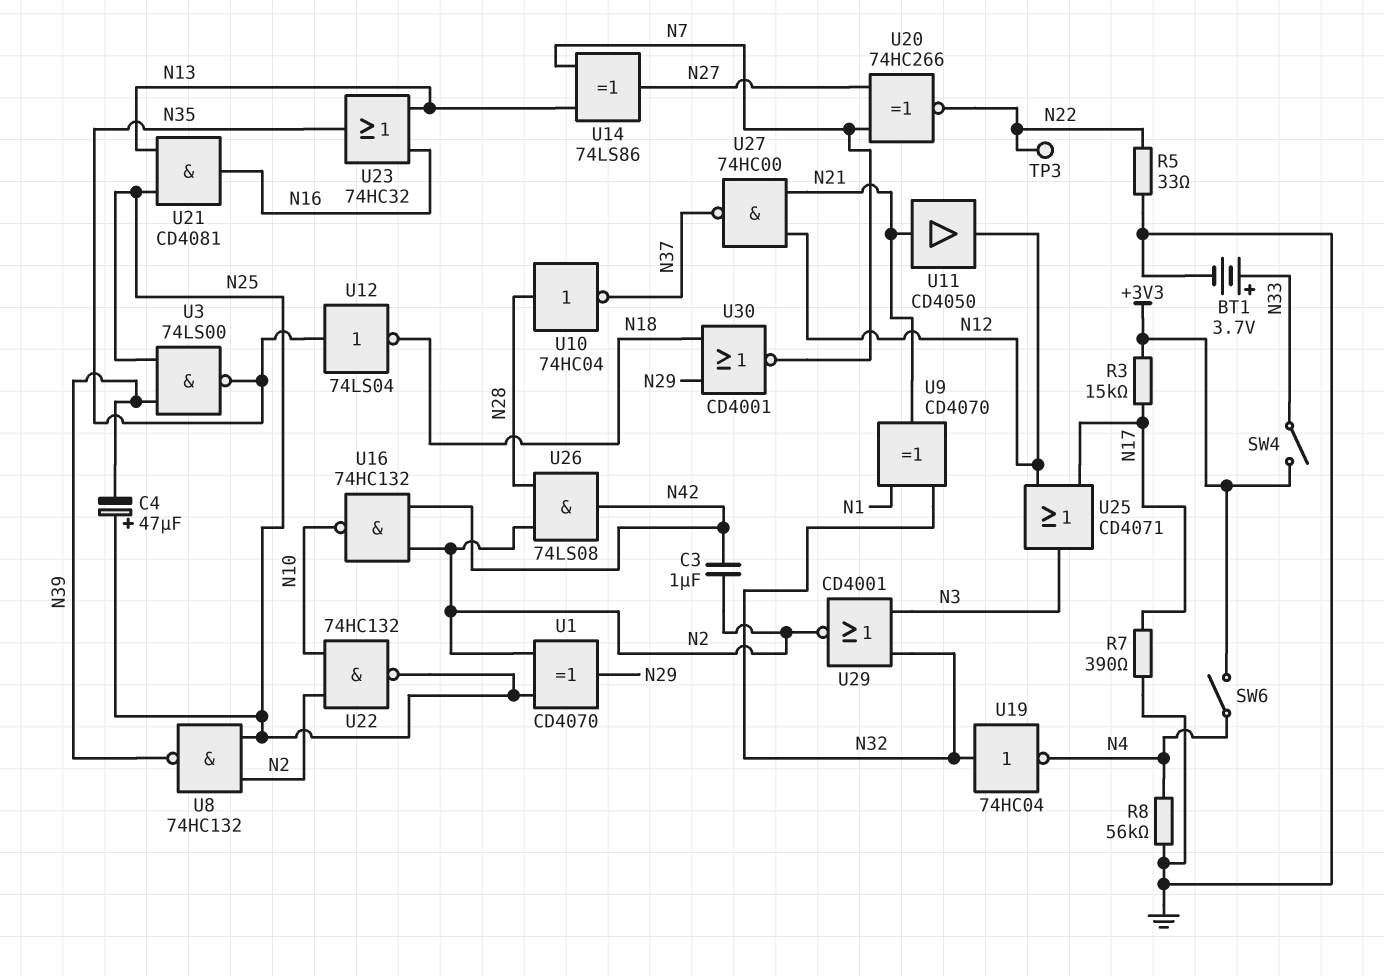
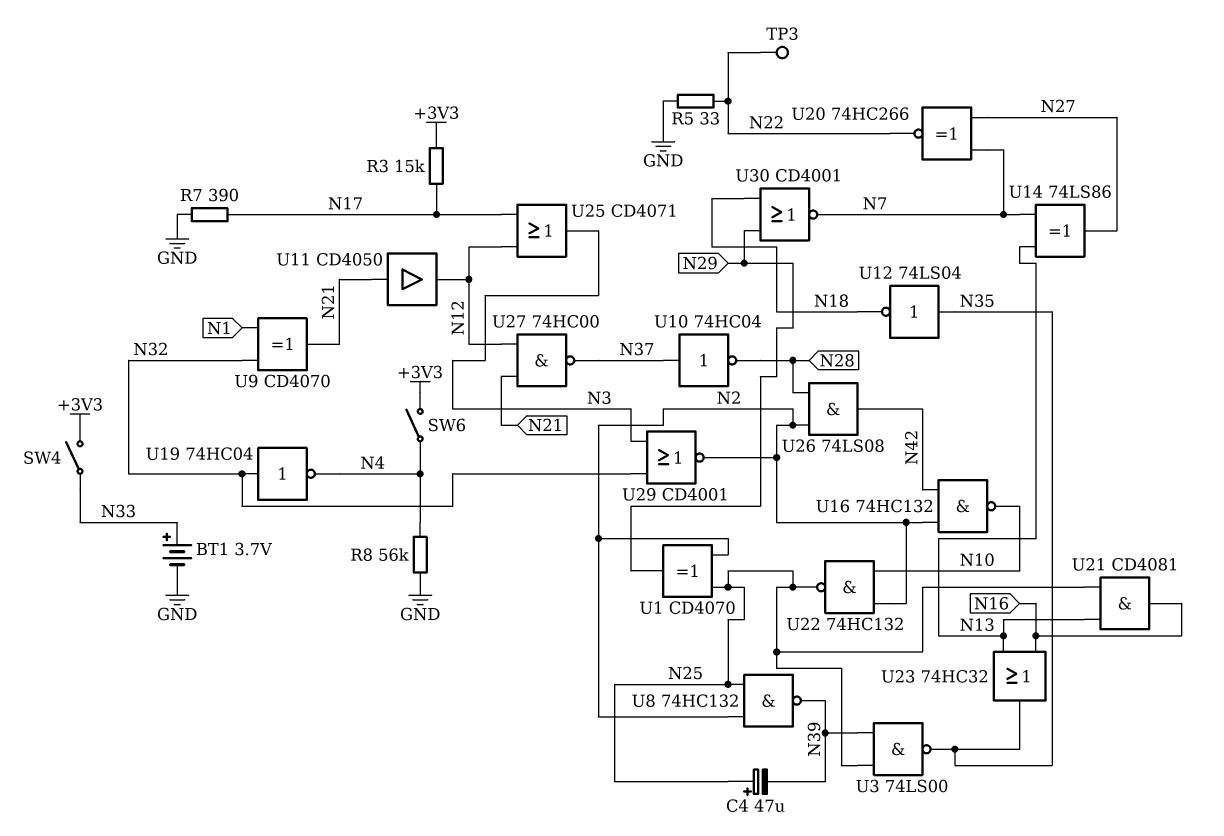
C3: 1uF (N2, N42) -> none
U10: NOT 74HC04 (in N28, out N37) -> NOT 74HC04 (in N37, out N28)

